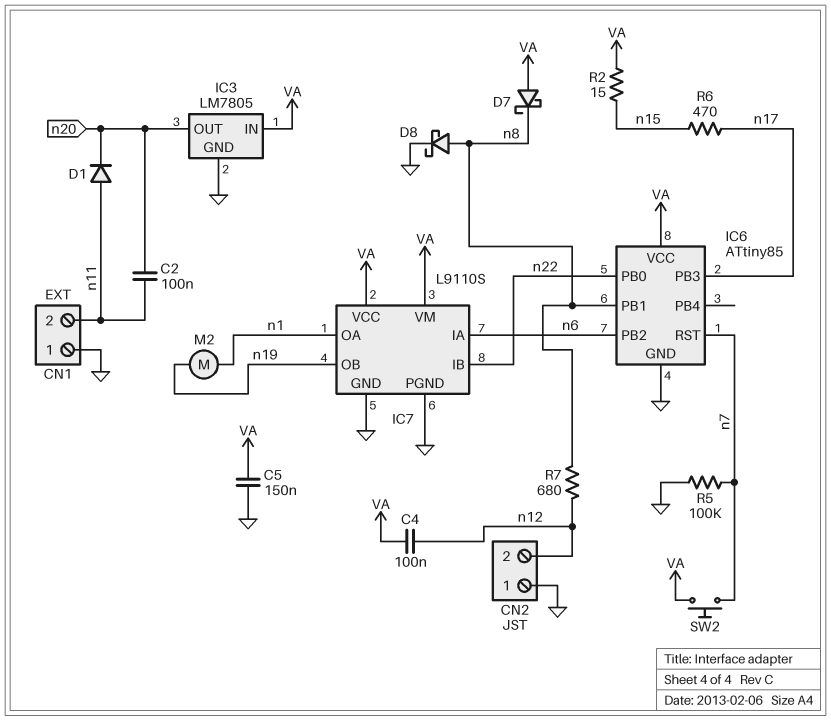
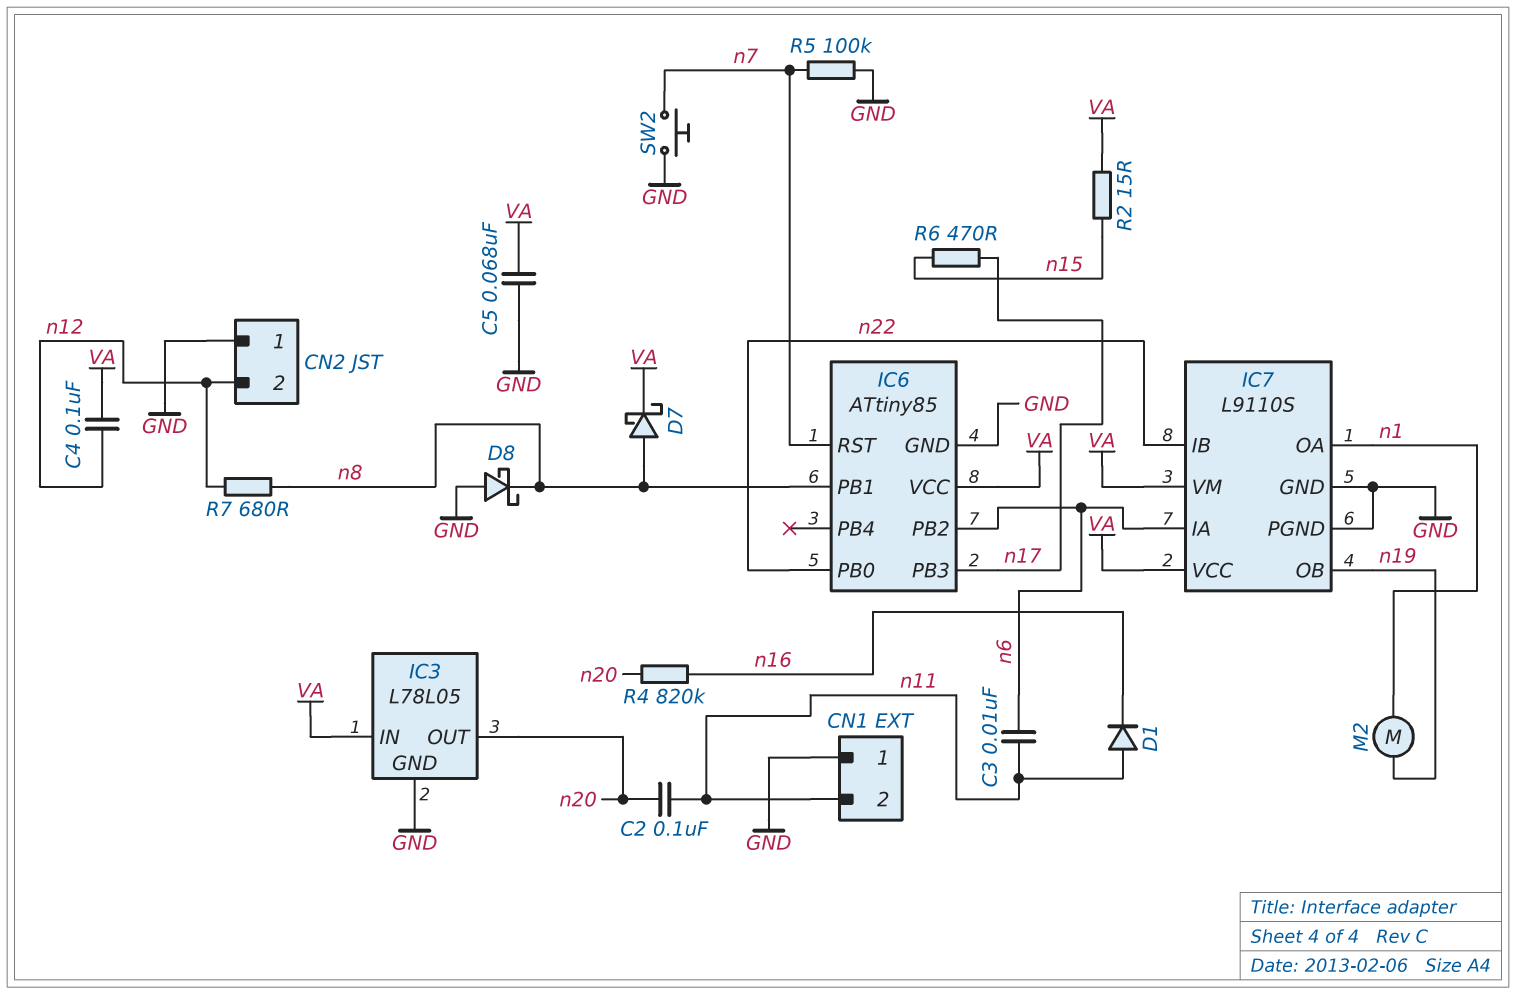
C3: none -> 10nF (n6, n11)
C5: 150nF (GND, VA) -> 68nF (GND, VA)
D1: diode (A n11, K n20) -> diode (A n11, K n16)
D7: schottky (A VA, K n8) -> schottky (A n8, K VA)
D8: schottky (A n8, K GND) -> schottky (A GND, K n8)
IC3: LM7805 -> L78L05
R4: none -> 820k (n16, n20)
SW2: button (VA, n7) -> button (GND, n7)

